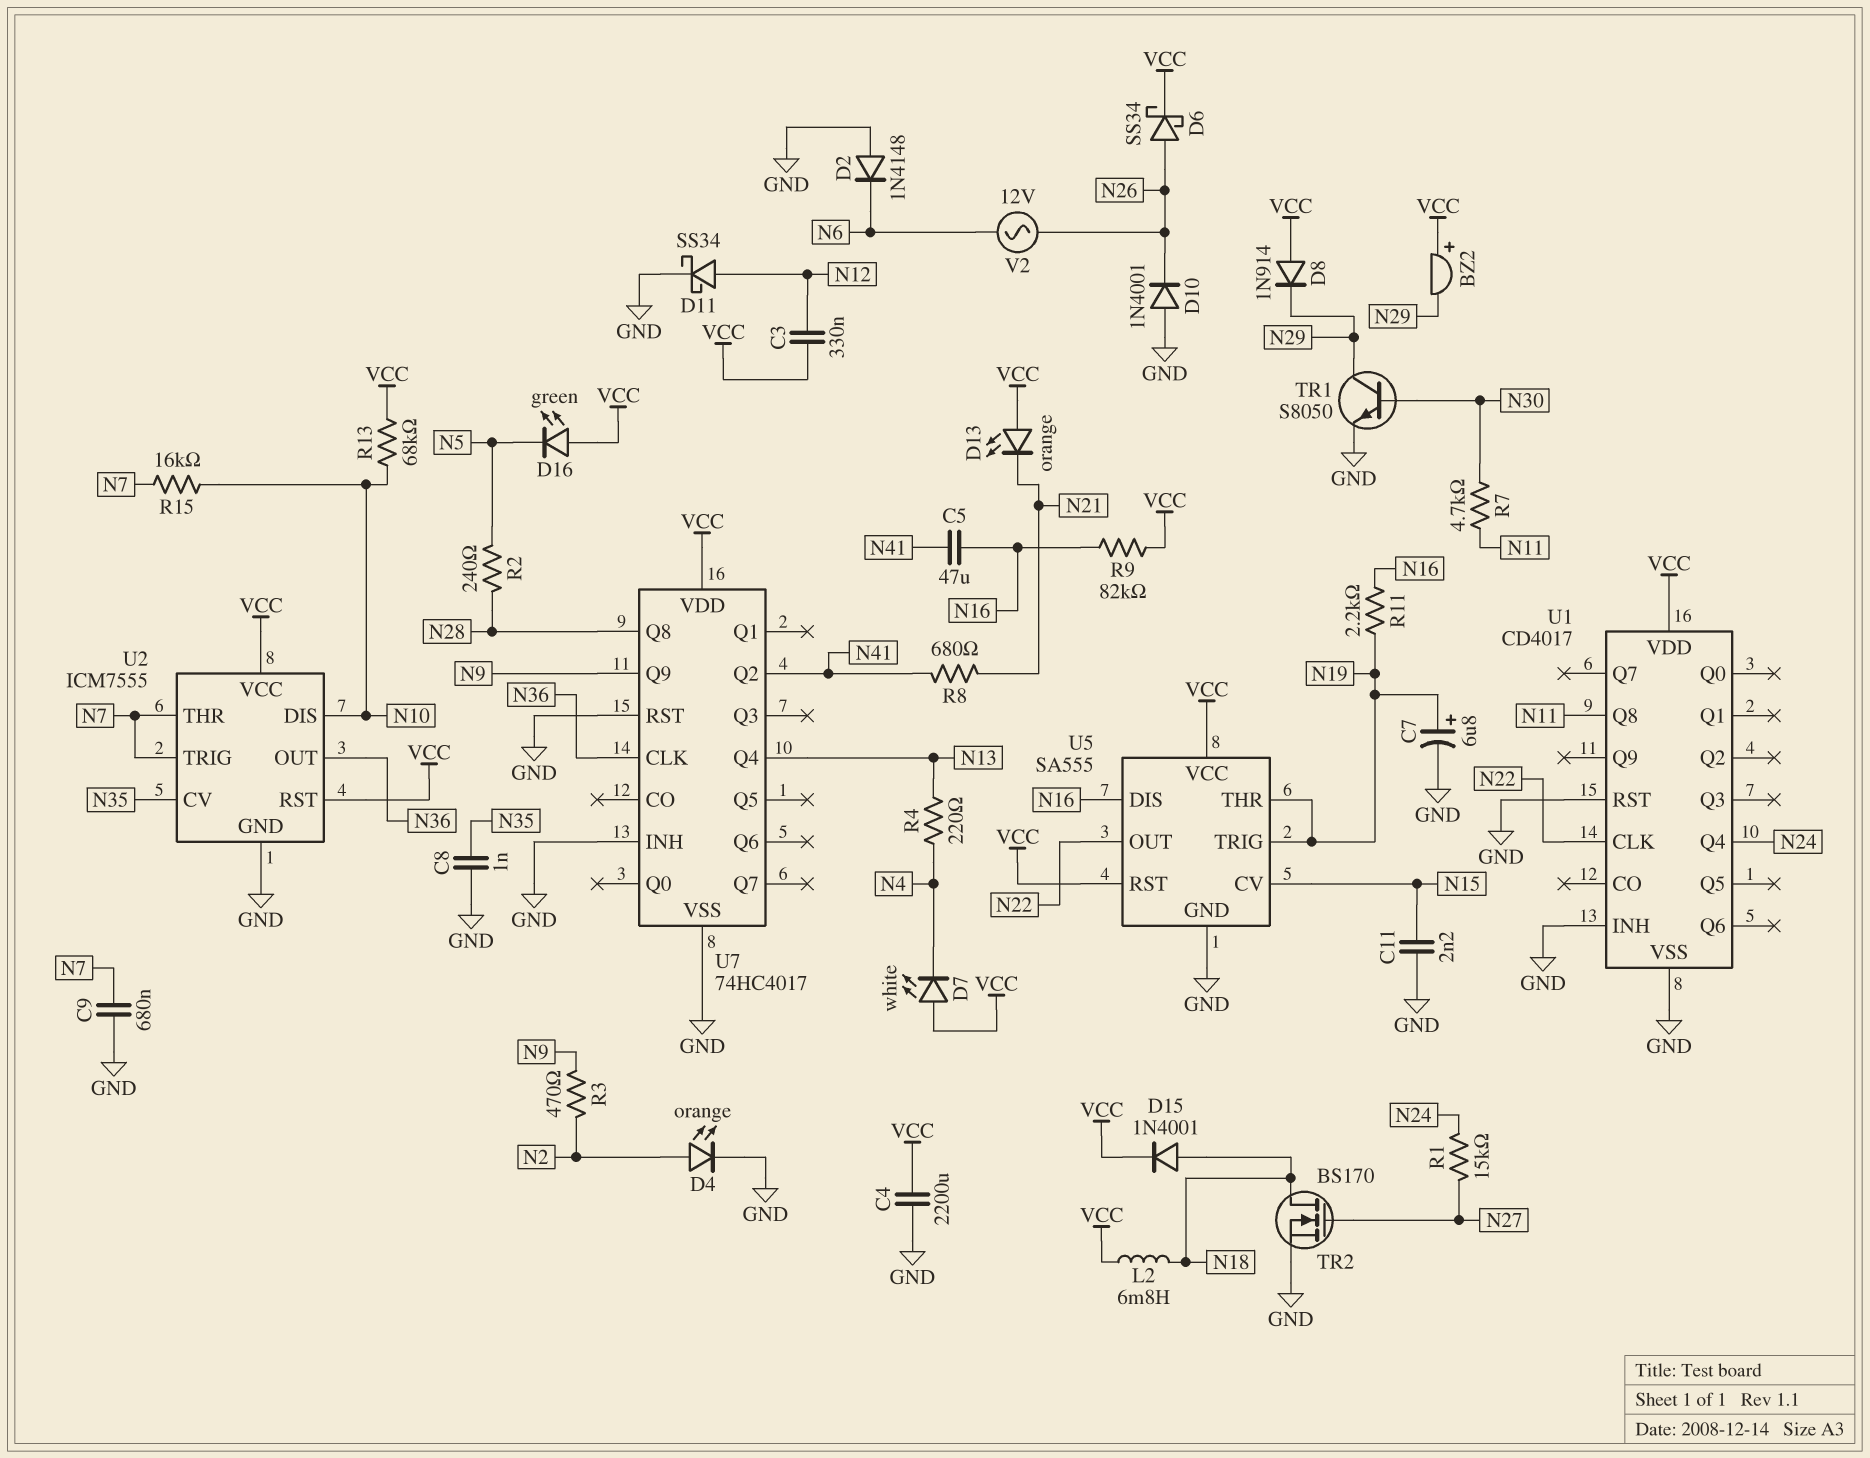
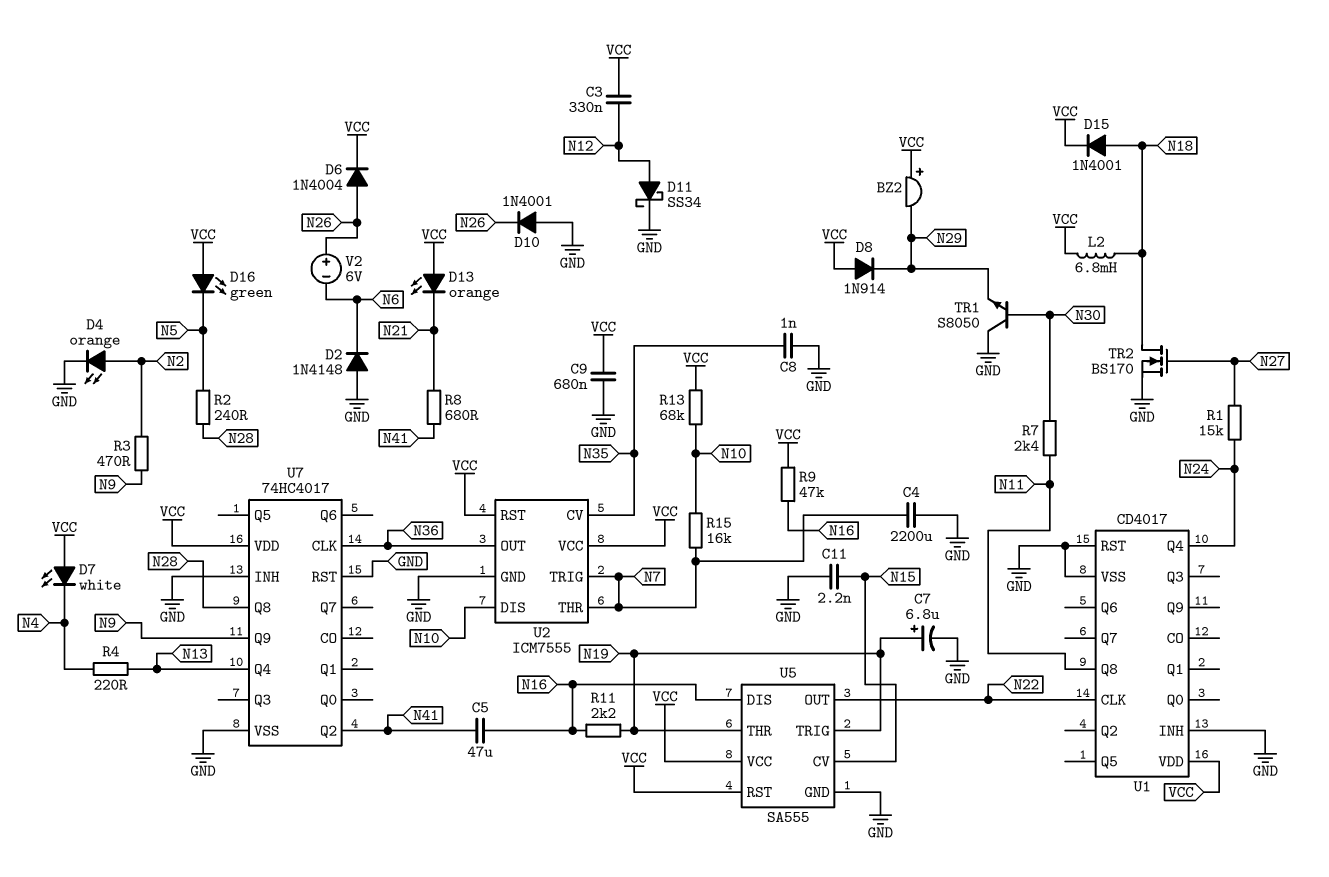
C4: 2200uF (GND, VCC) -> 2200uF (GND, N7)
C9: 680nF (GND, N7) -> 680nF (GND, VCC)
D6: schottky SS34 (A N26, K VCC) -> diode 1N4004 (A N26, K VCC)
R7: 4.7k (N11, N30) -> 2.4k (N11, N30)
R9: 82k (N16, VCC) -> 47k (N16, VCC)
TR1: NPN S8050 (B N30, C N29, E GND) -> NPN S8050 (B N30, C GND, E N29)
V2: AC 12V (N6, N26) -> 6V (plus N26, minus N6)

